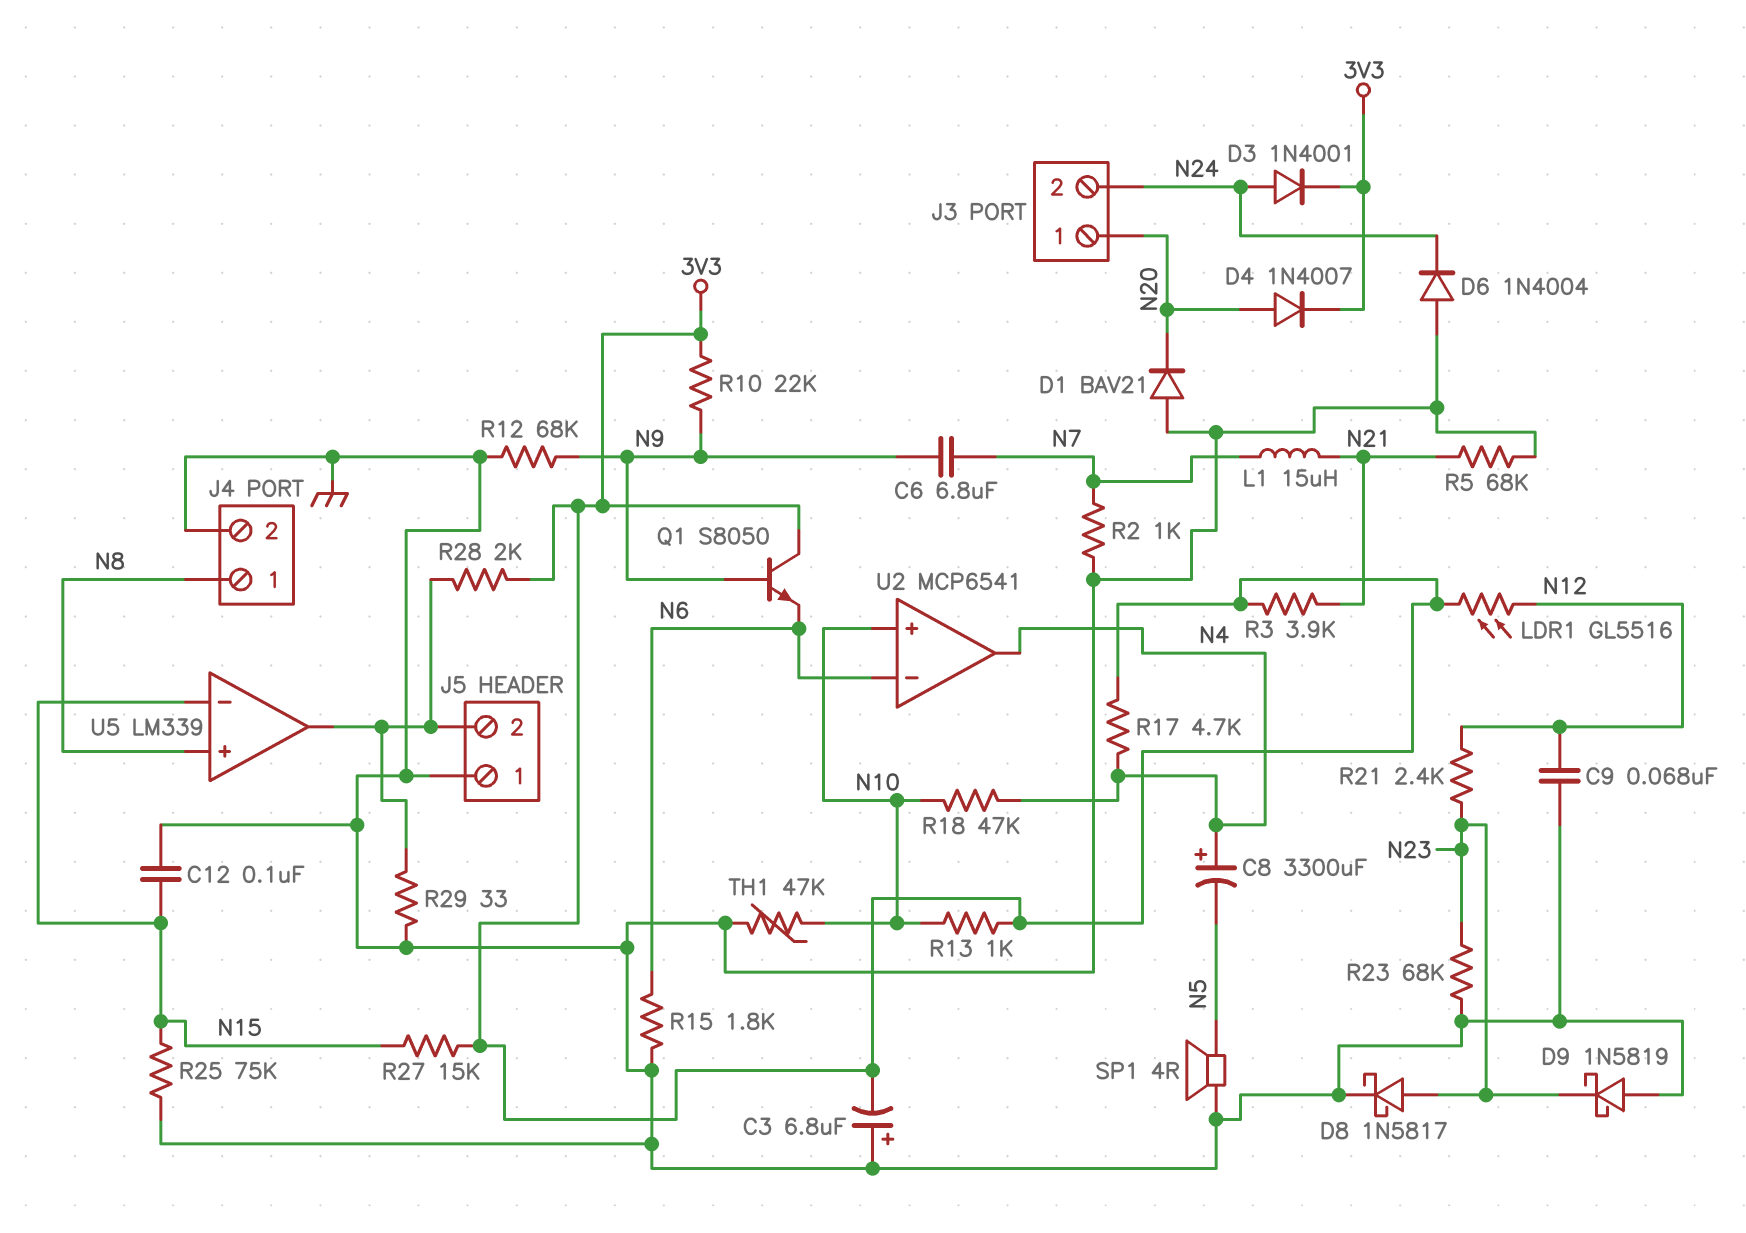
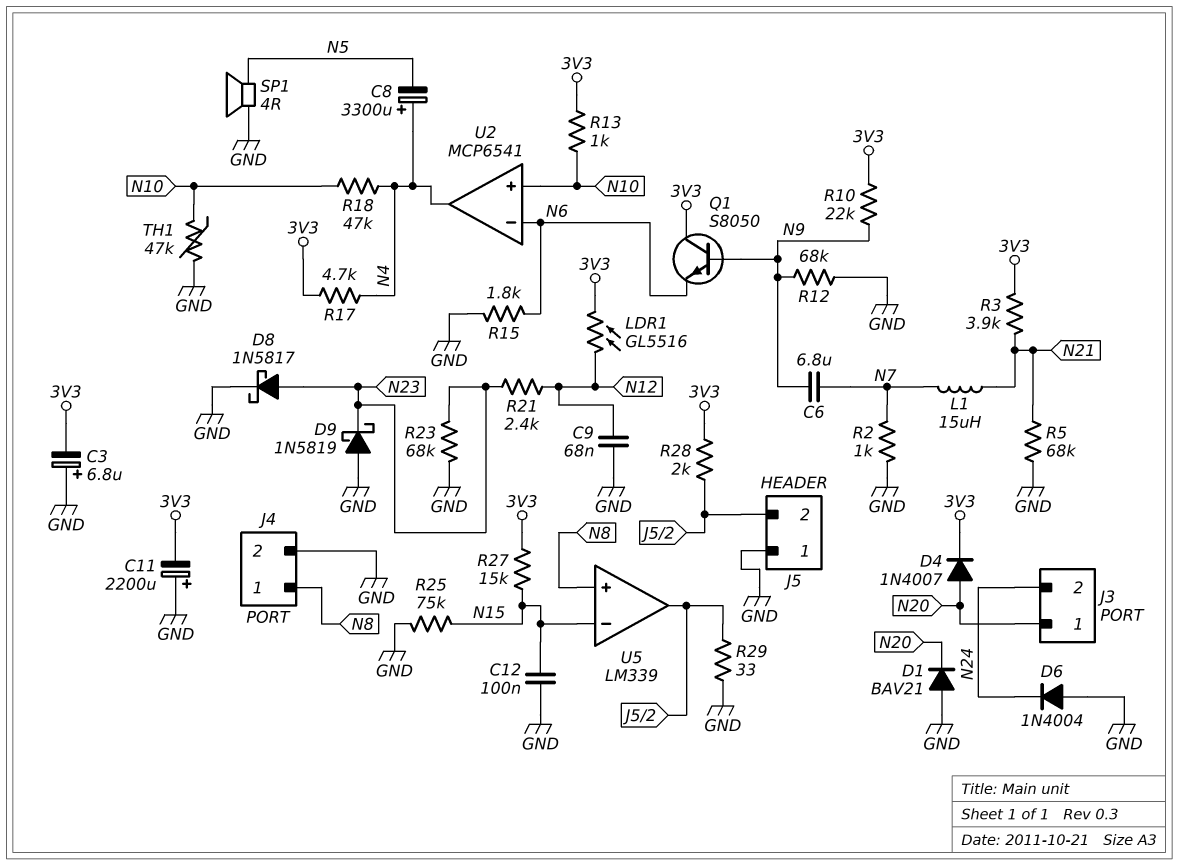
C11: none -> 2200uF (plus GND, minus 3V3)
D3: diode 1N4001 (A N24, K 3V3) -> none

